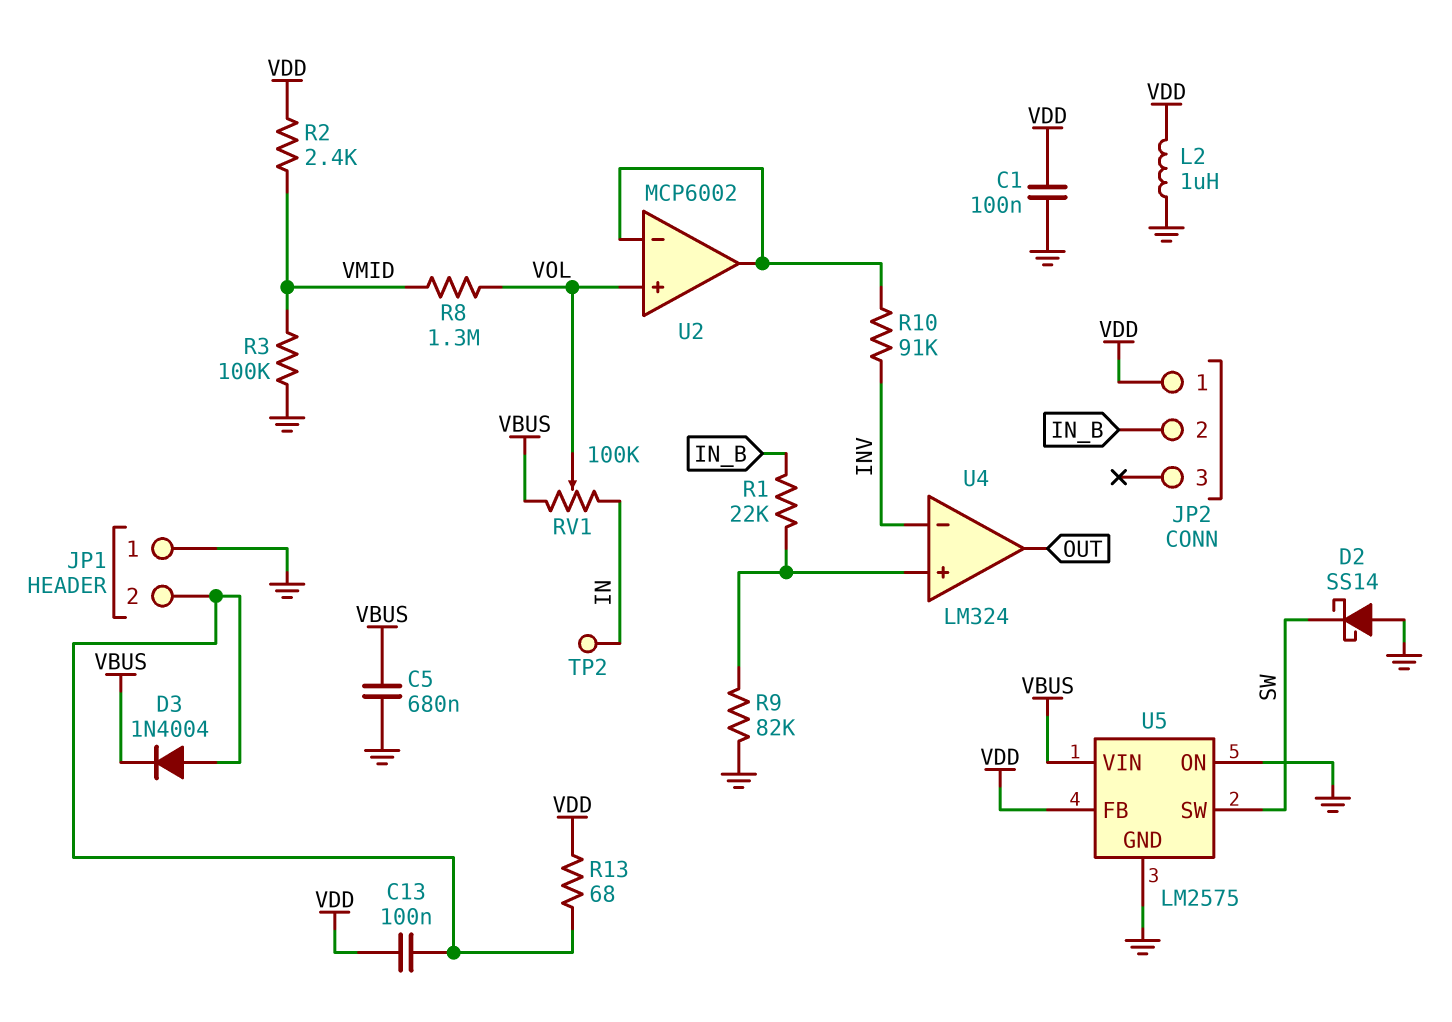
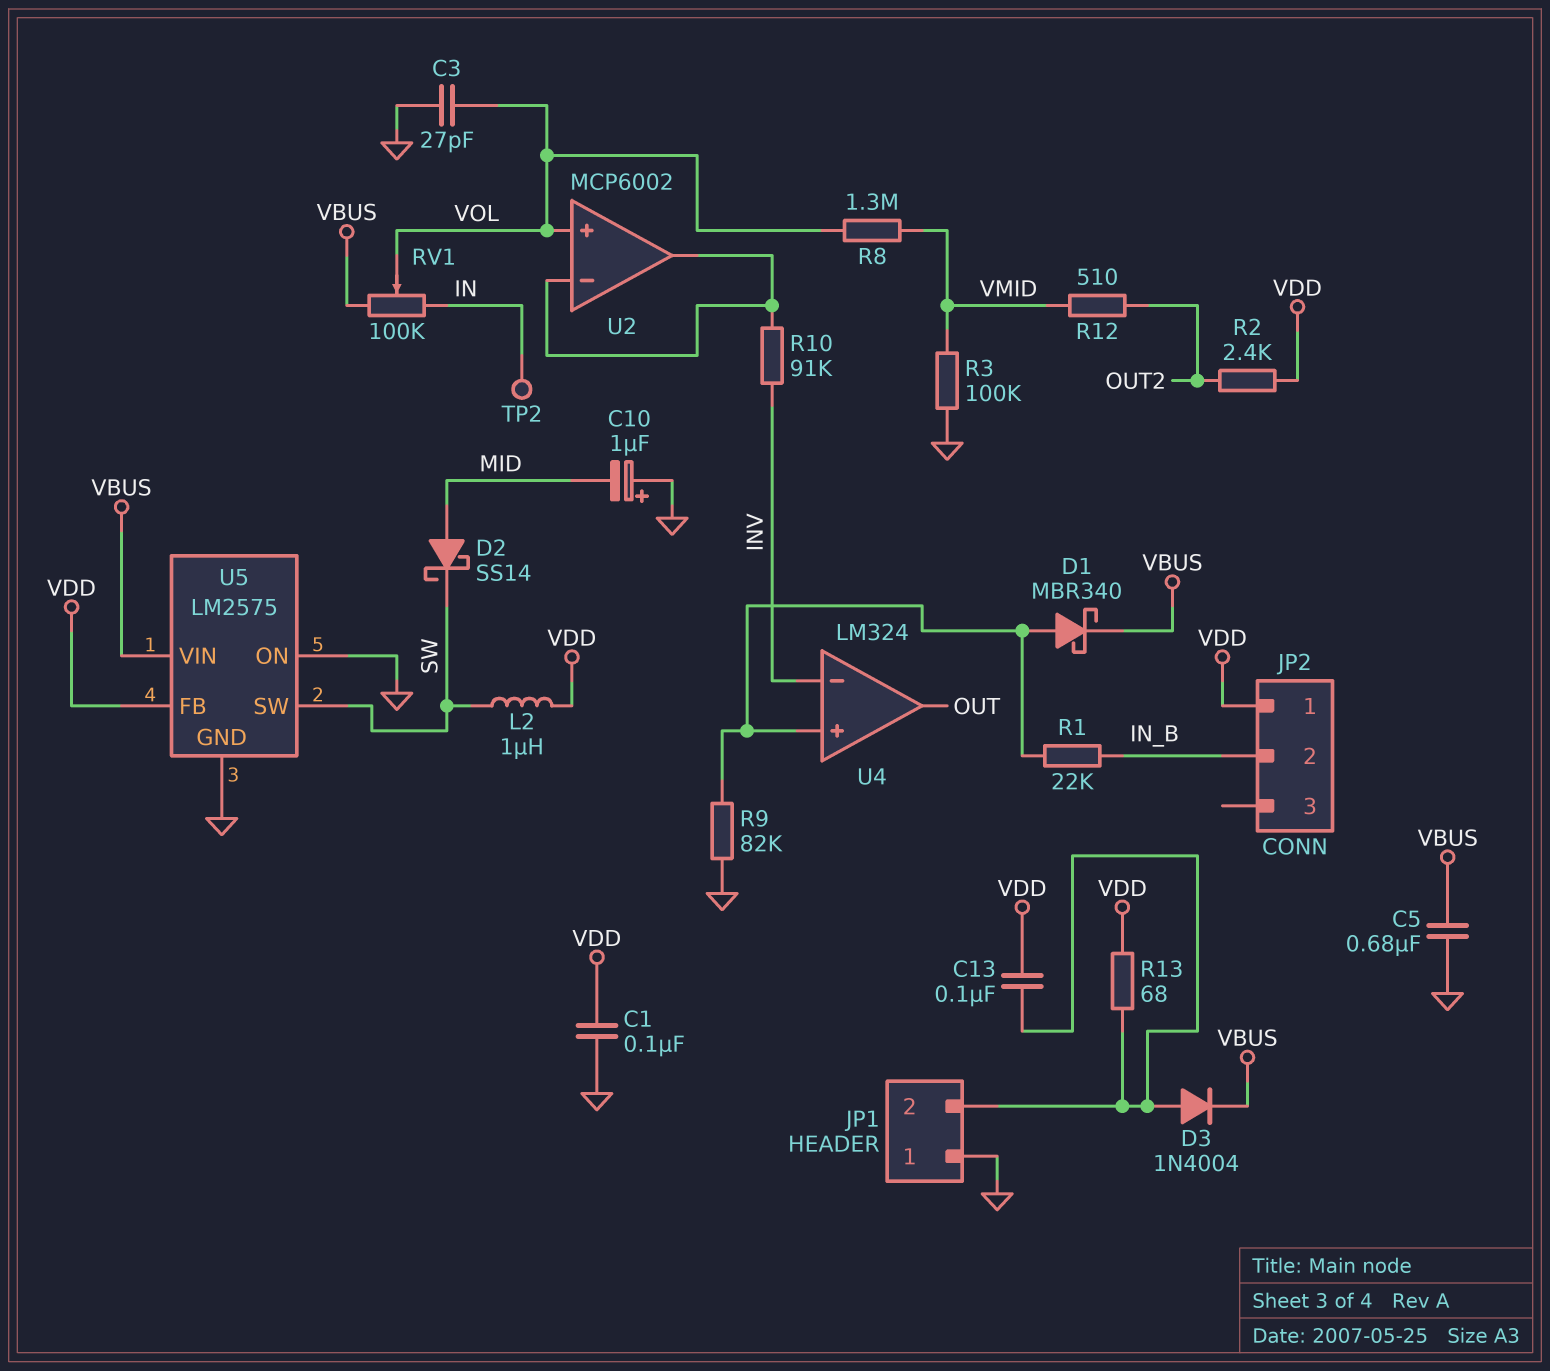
C3: none -> 27pF (GND, VOL)
C10: none -> 1uF (plus GND, minus MID)
D1: none -> schottky MBR340 (A U4/in+, K VBUS)
D2: schottky SS14 (A GND, K SW) -> schottky SS14 (A MID, K SW)
L2: 1uH (GND, VDD) -> 1uH (SW, VDD)
R2: 2.4k (VDD, VMID) -> 2.4k (OUT2, VDD)
R12: none -> 510 (OUT2, VMID)

